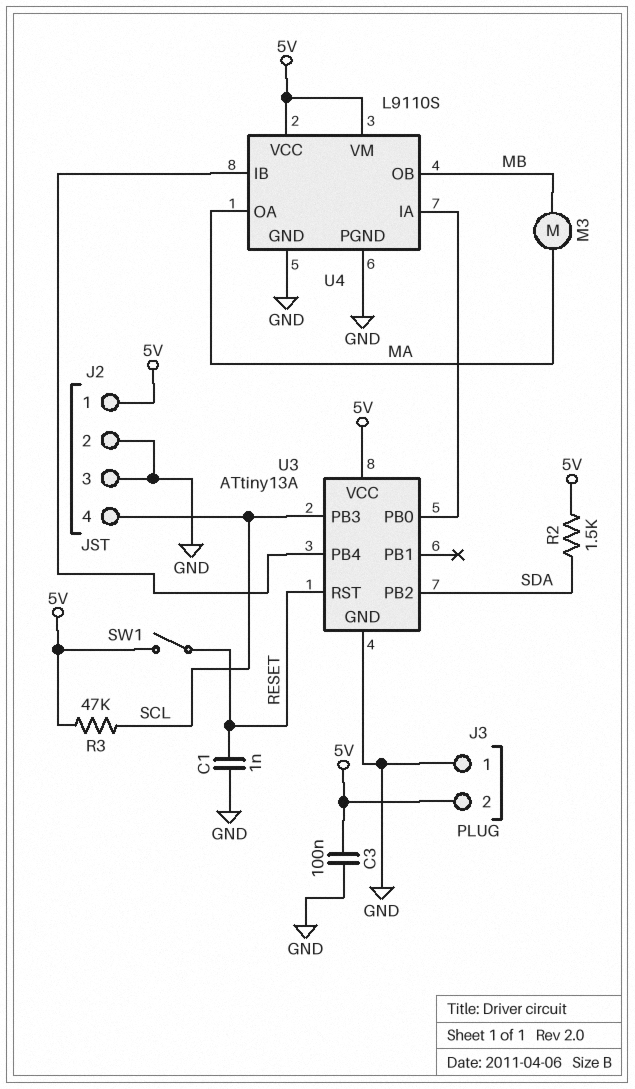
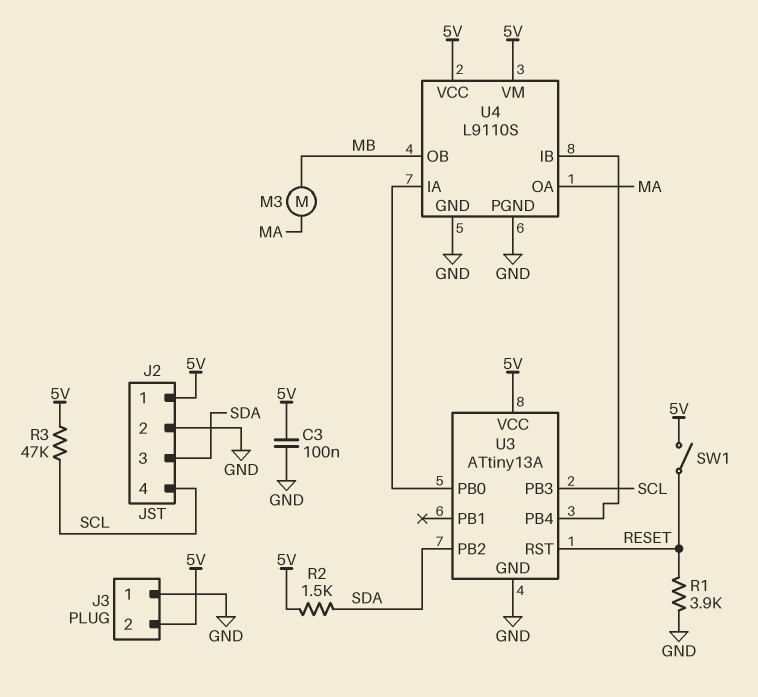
C1: 1nF (GND, RESET) -> none
J2 pin 3: GND -> SDA
R1: none -> 3.9k (GND, RESET)

